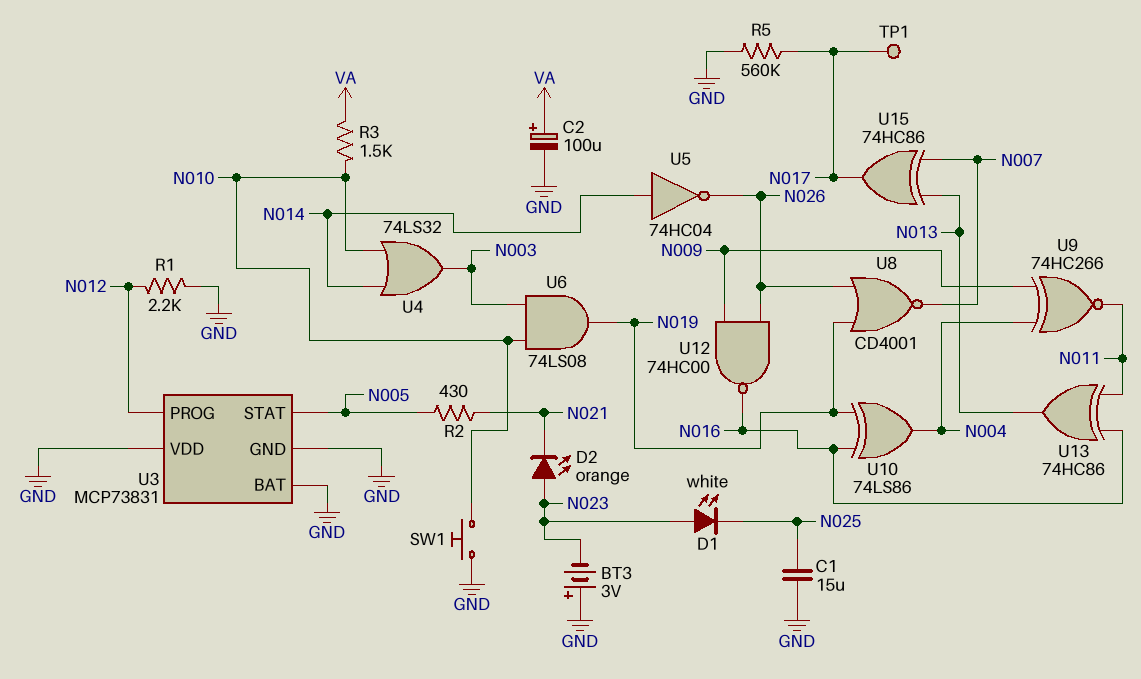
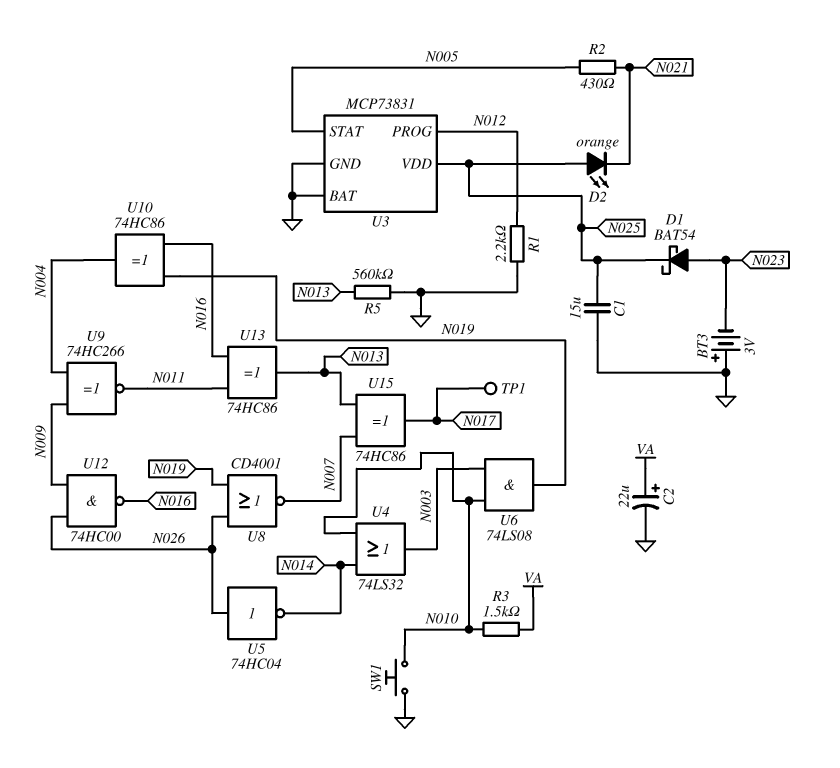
C2: 100uF (plus VA, minus GND) -> 22uF (plus VA, minus GND)
D1: LED white (A N023, K N025) -> schottky BAT54 (A N023, K N025)
D2: LED orange (A N023, K N021) -> LED orange (A N025, K N021)
R5: 560k (GND, N017) -> 560k (GND, N013)
U3 pin VDD: GND -> N025
U5: NOT 74HC04 (in N014, out N026) -> NOT 74HC04 (in N026, out N014)
U10: XOR 74LS86 (in N016, in N019, out N004) -> XOR 74HC86 (in N016, in N019, out N004)

